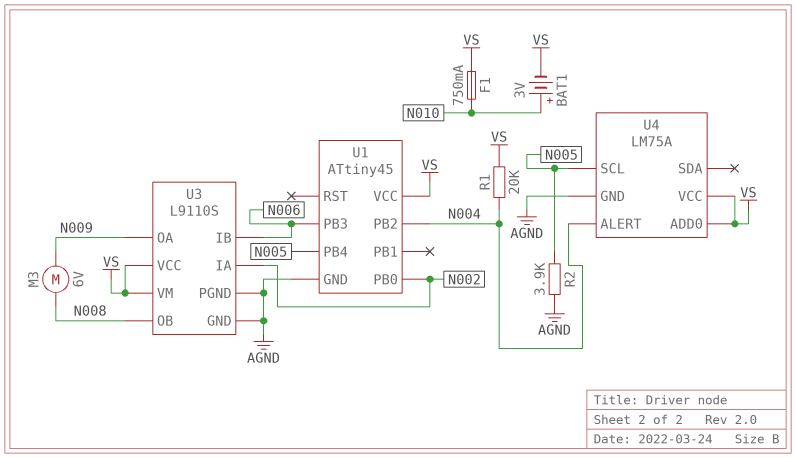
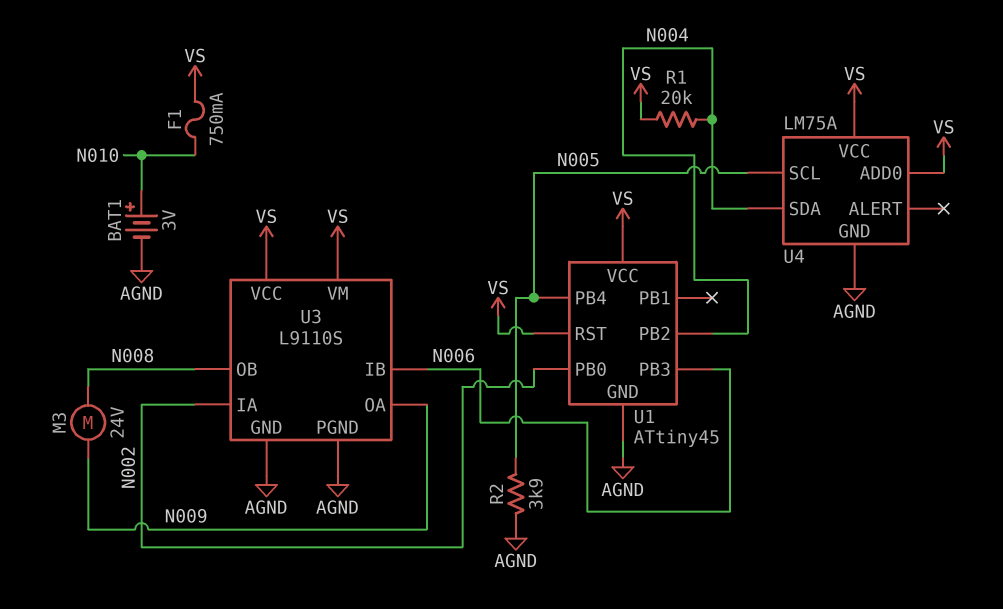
BAT1: 3V (plus N010, minus VS) -> 3V (plus N010, minus AGND)
M3: motor 6V (N008, N009) -> motor 24V (N008, N009)
U1 pin RST: none -> VS
U4 pin ALERT: N004 -> none
U4 pin SDA: none -> N004

